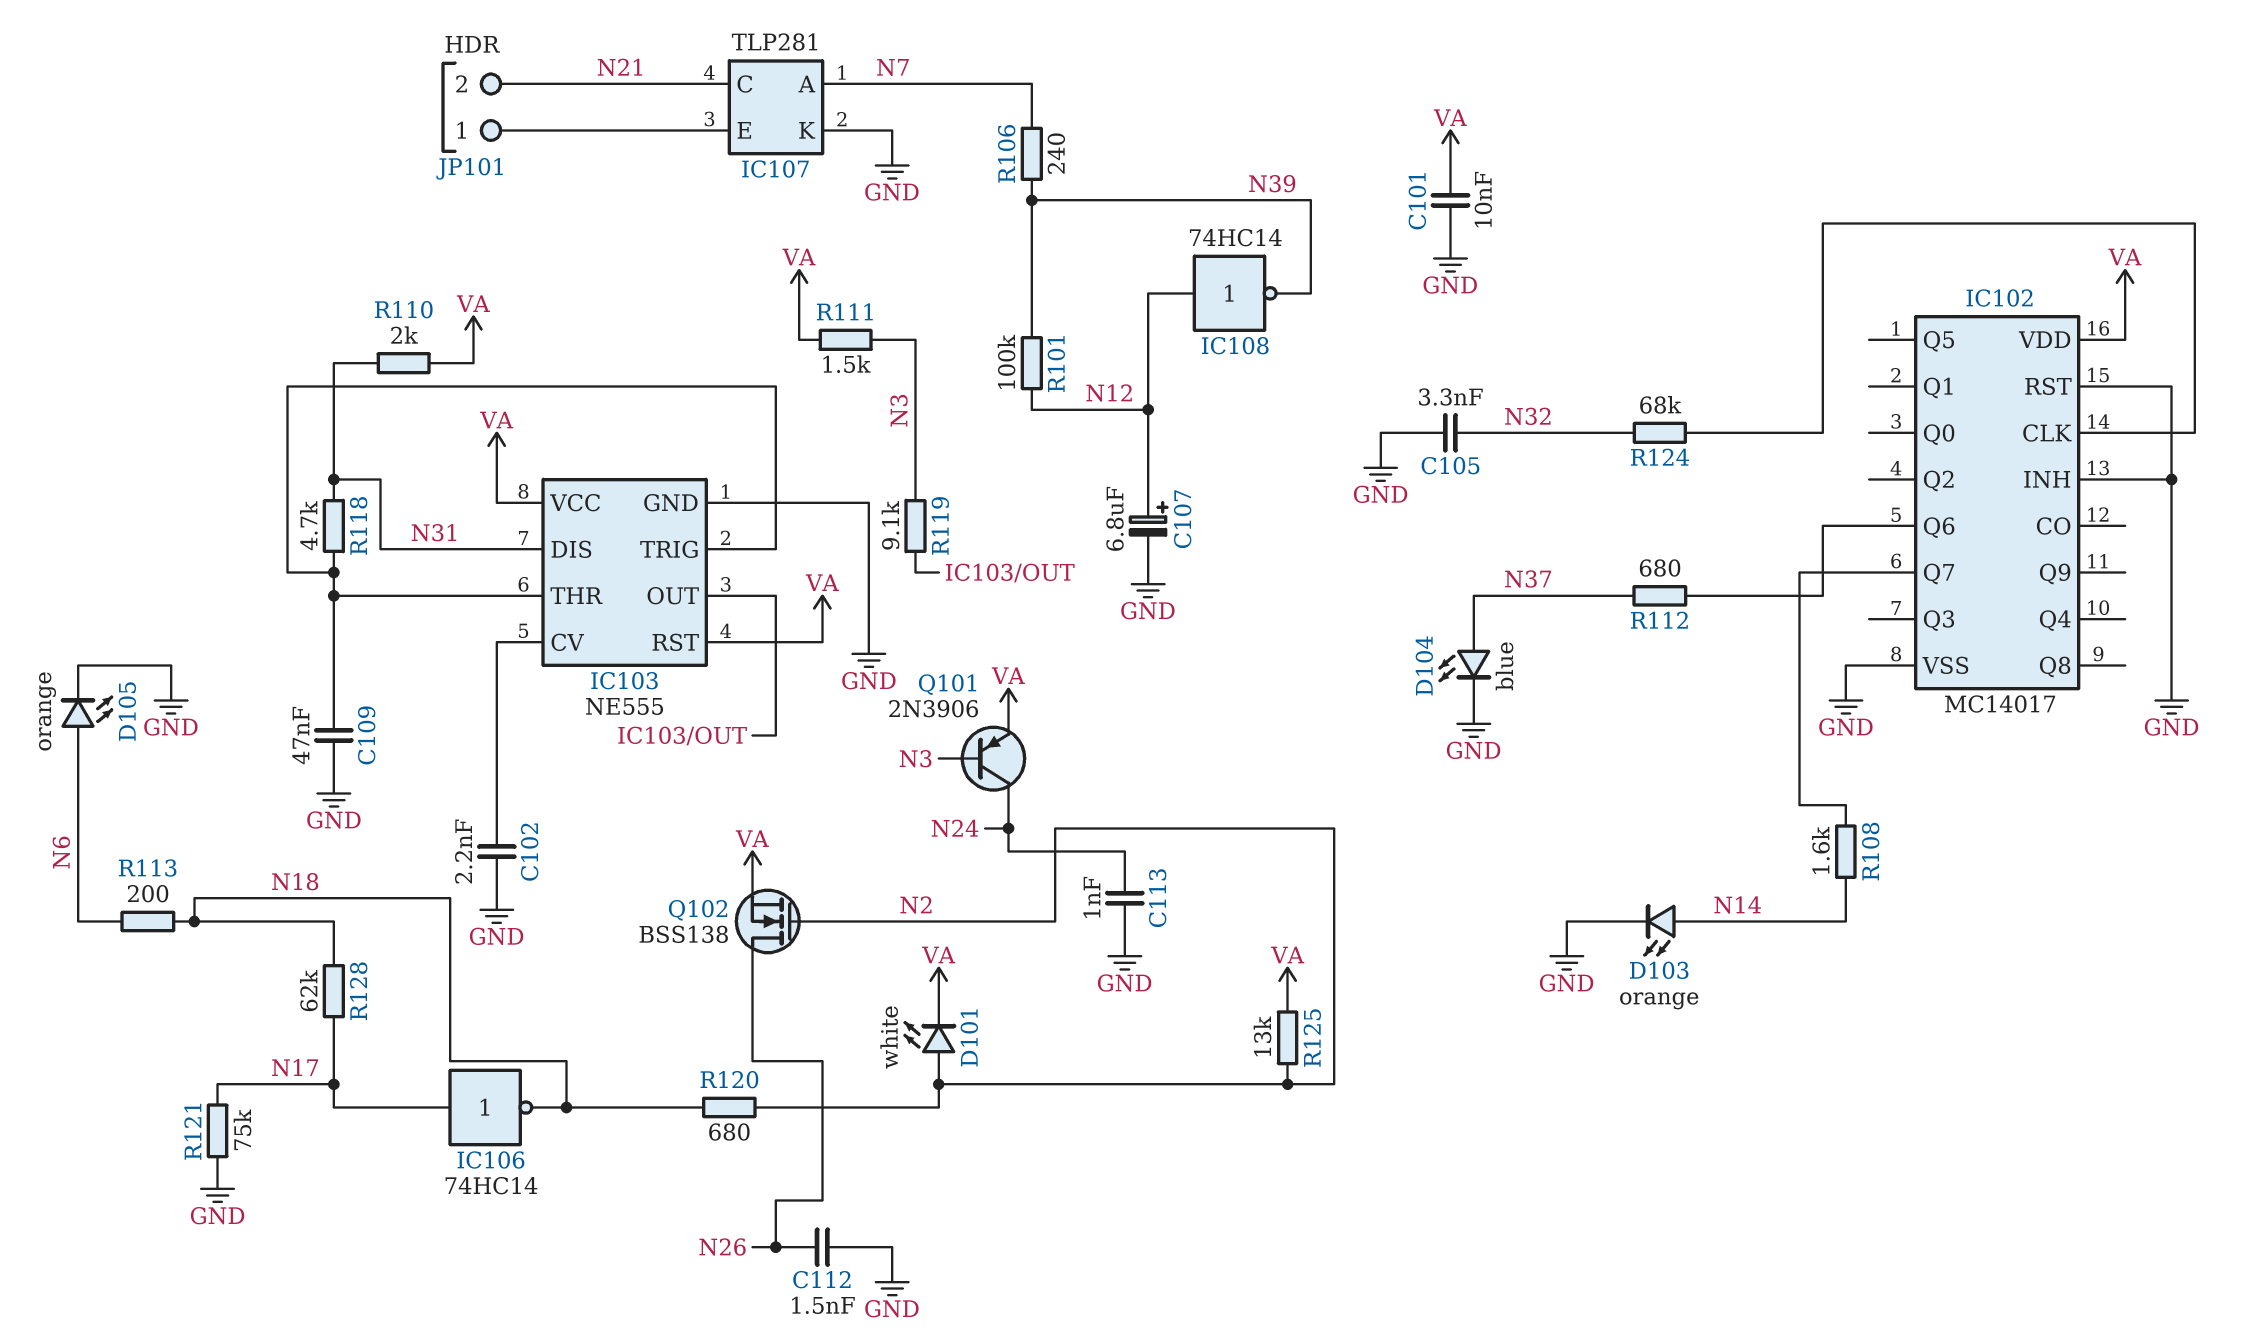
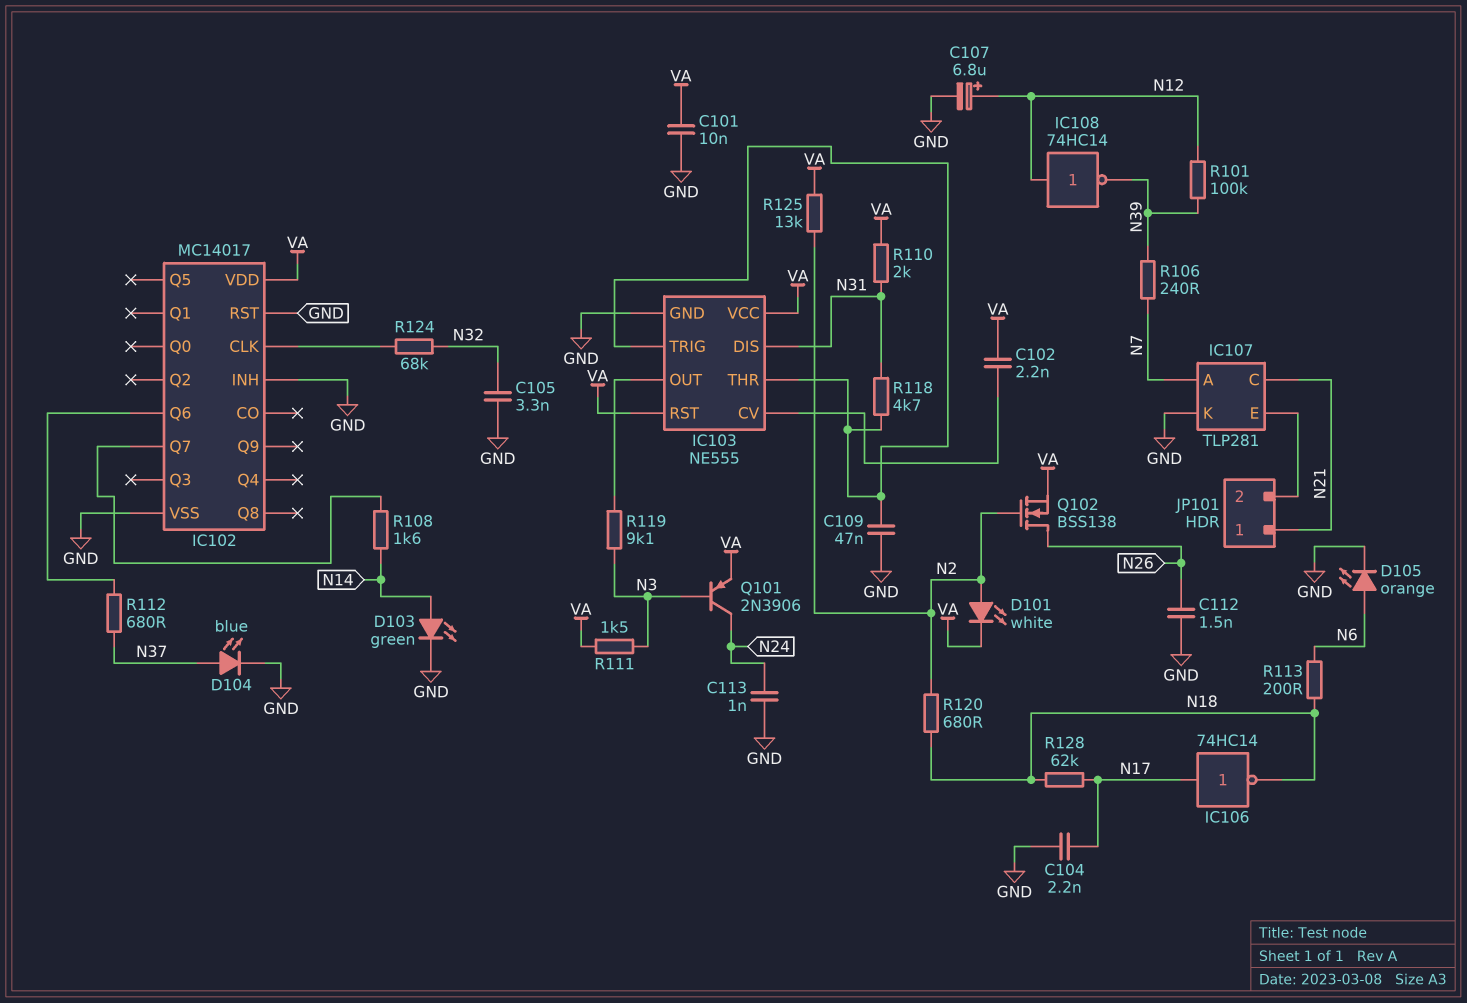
C102: 2.2nF (GND, IC103/CV) -> 2.2nF (IC103/CV, VA)
C104: none -> 2.2nF (GND, N17)
D103: LED orange (A N14, K GND) -> LED green (A N14, K GND)
JP101 pin 1: IC107/E -> N21
JP101 pin 2: N21 -> IC107/E
R121: 75k (GND, N17) -> none

